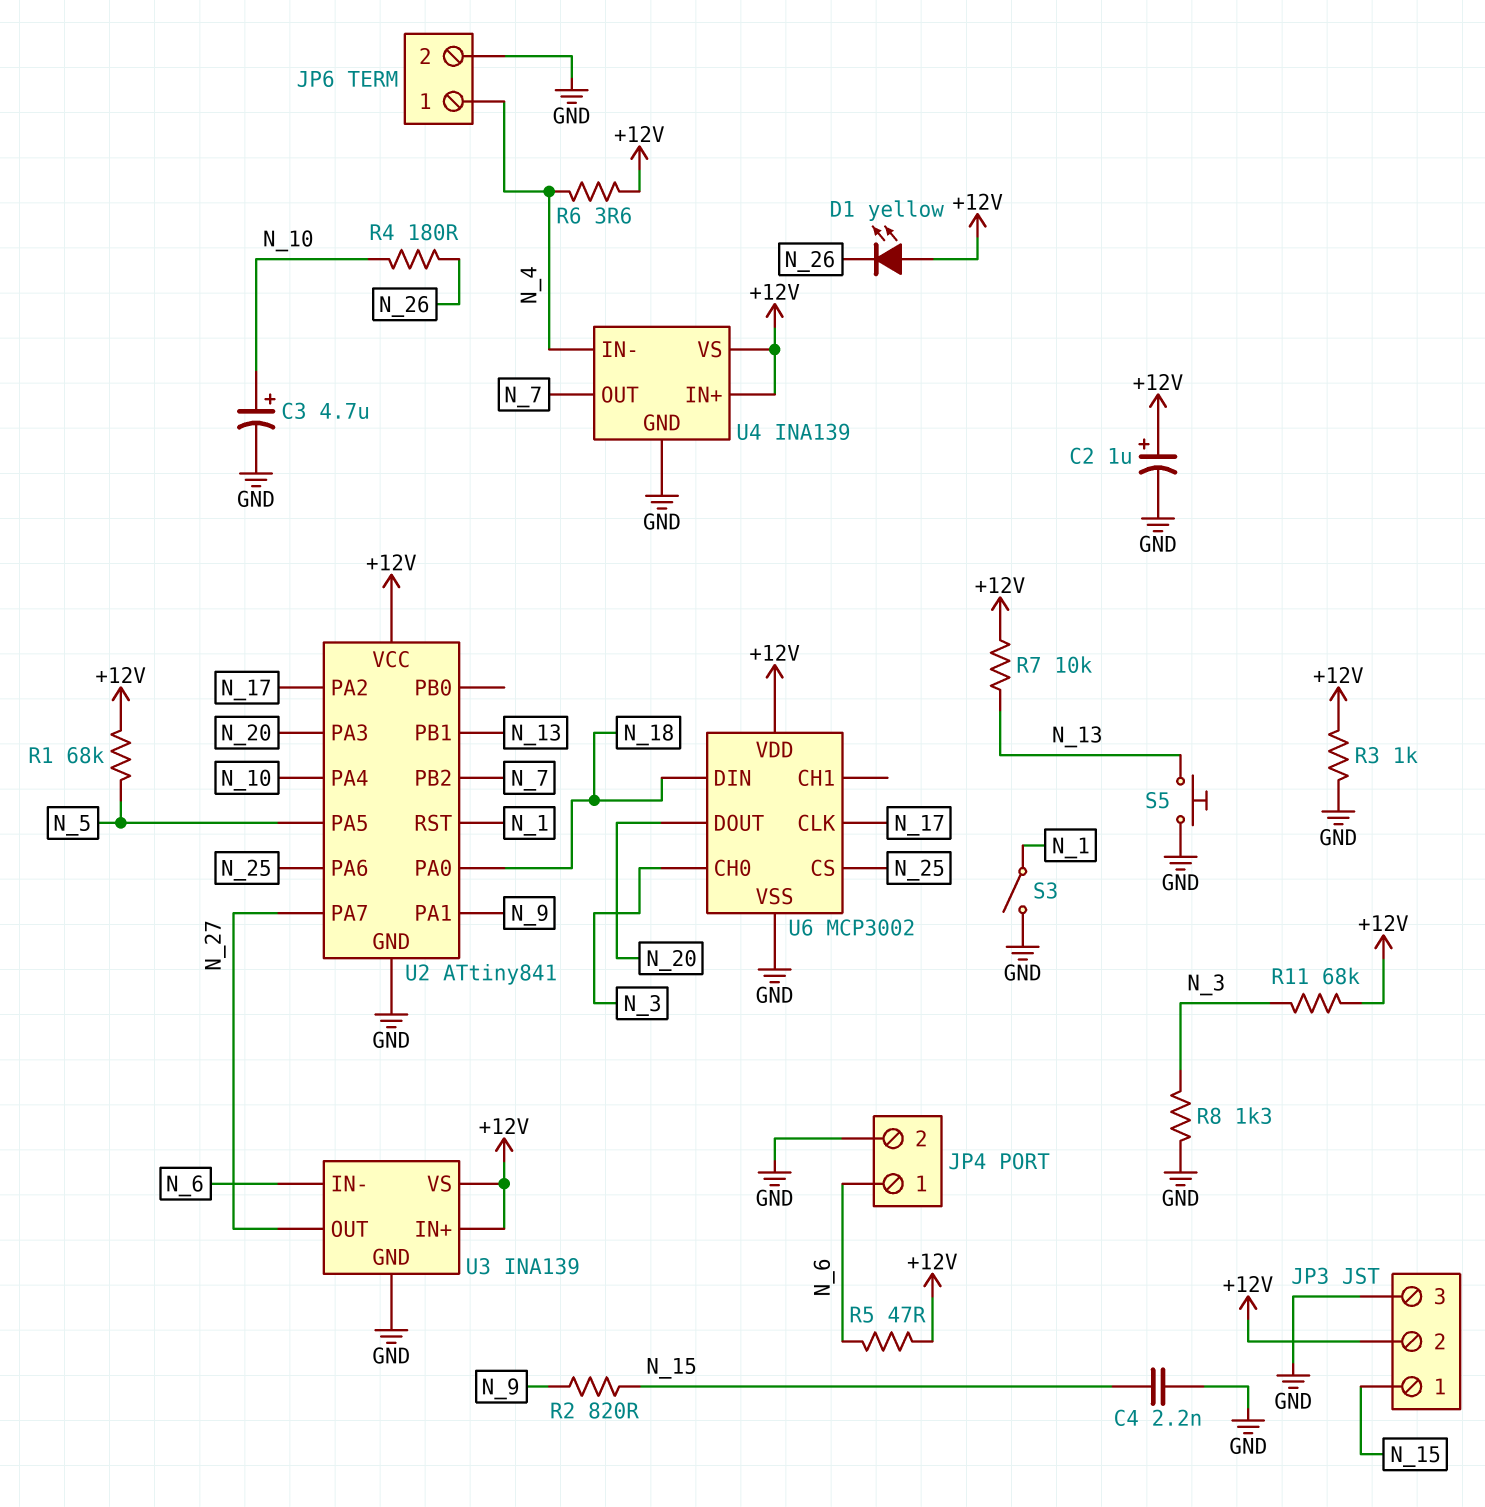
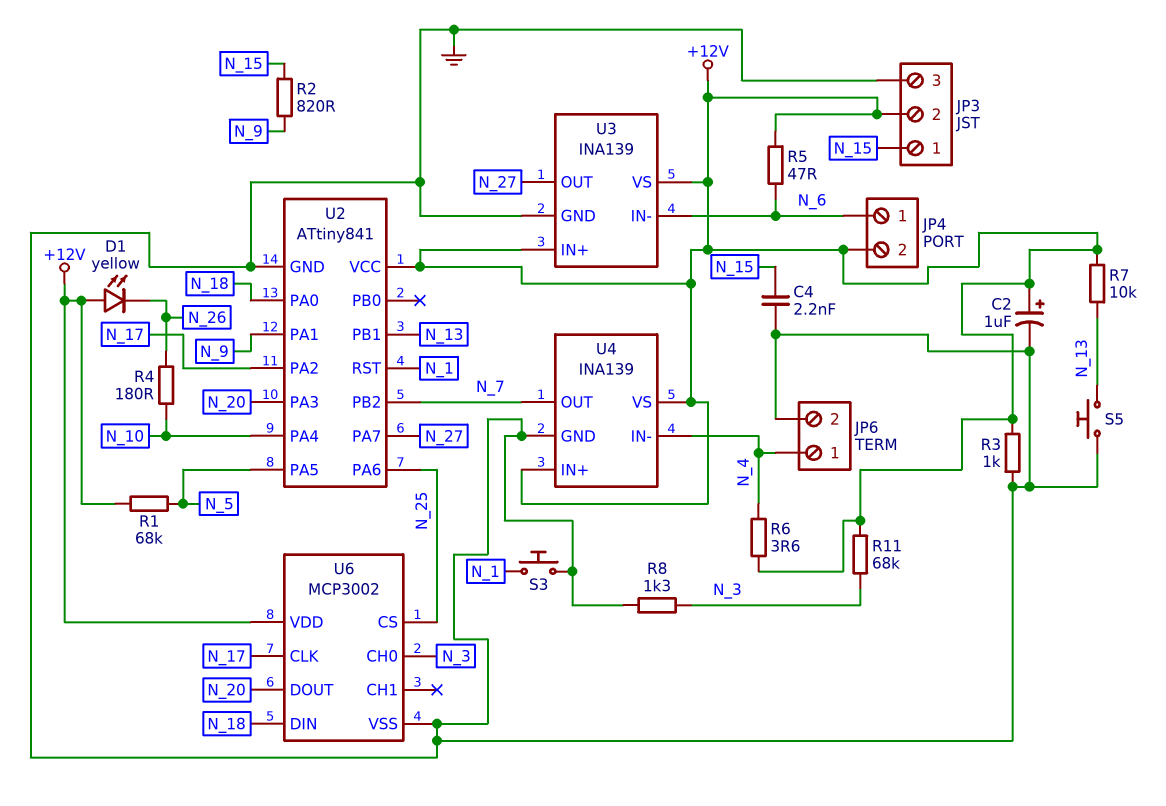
C3: 4.7uF (plus N_10, minus GND) -> none
JP4 pin 2: GND -> +12V
S3: switch (GND, N_1) -> button (GND, N_1)

